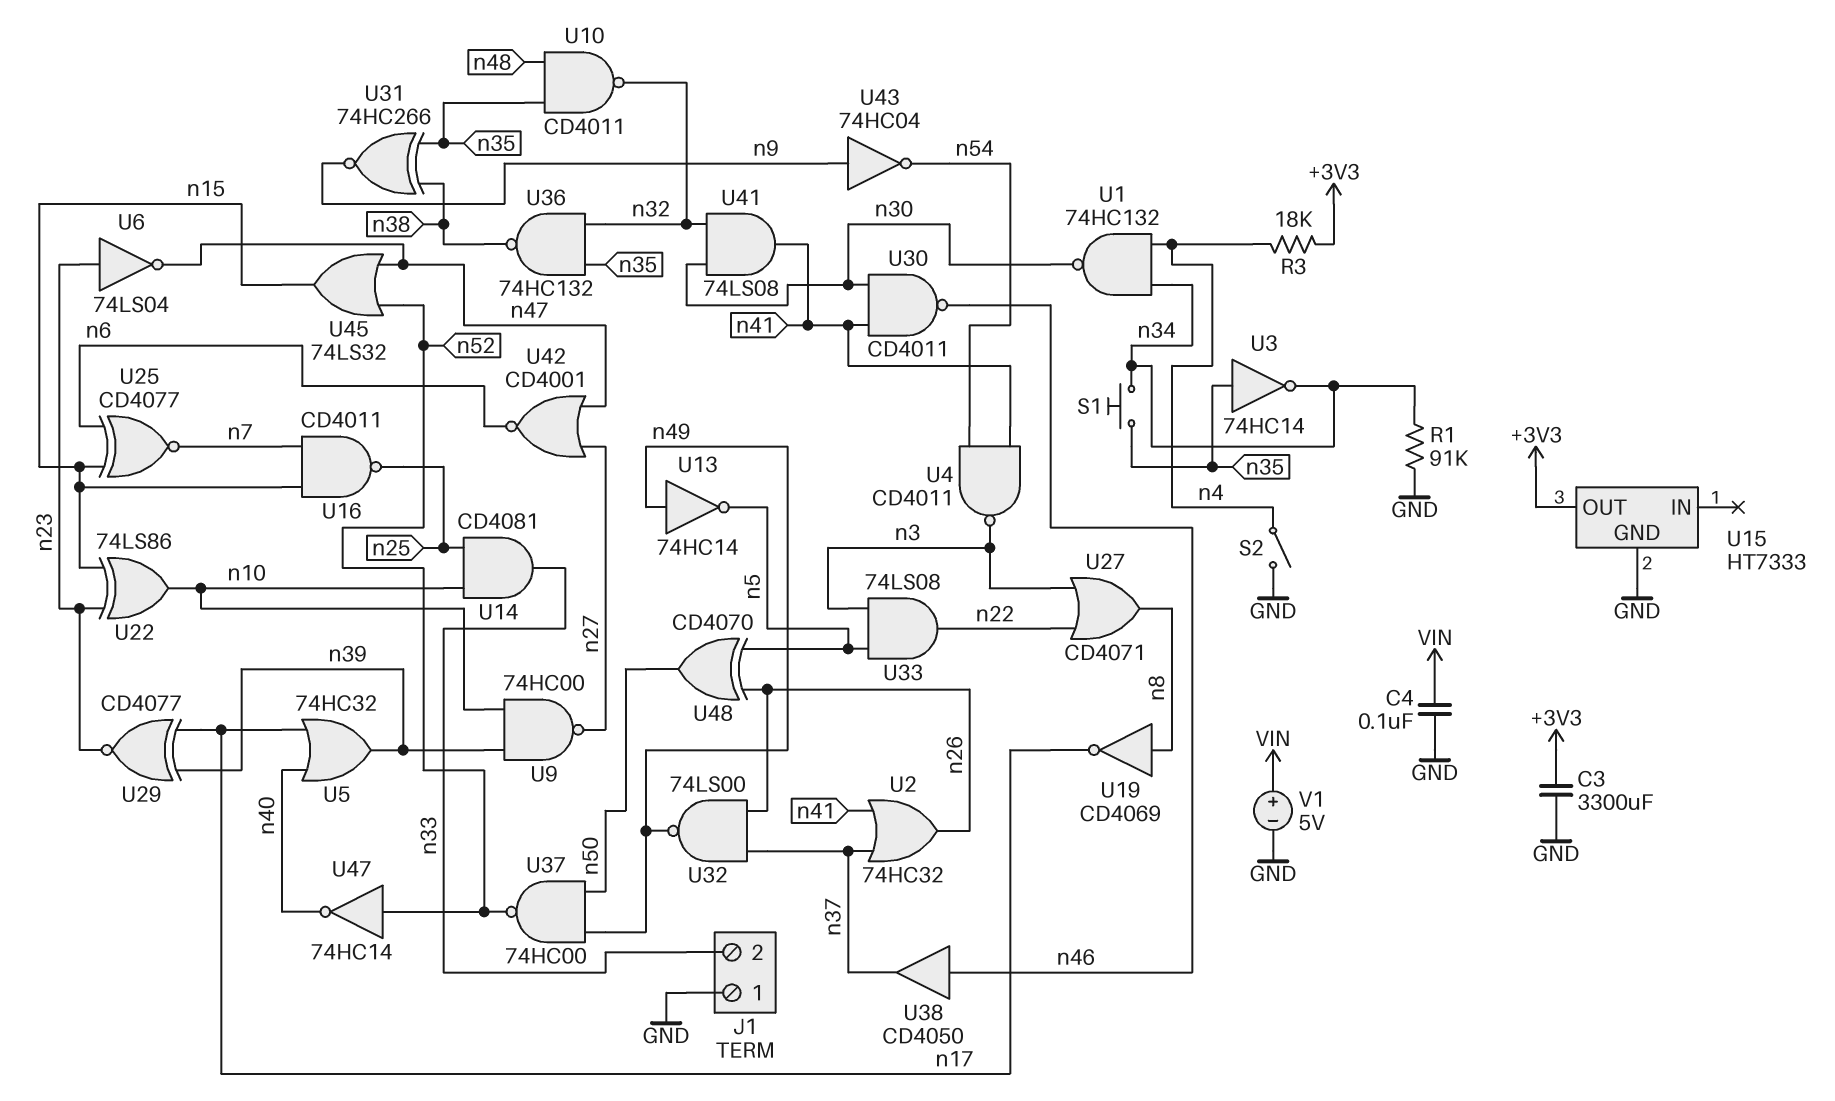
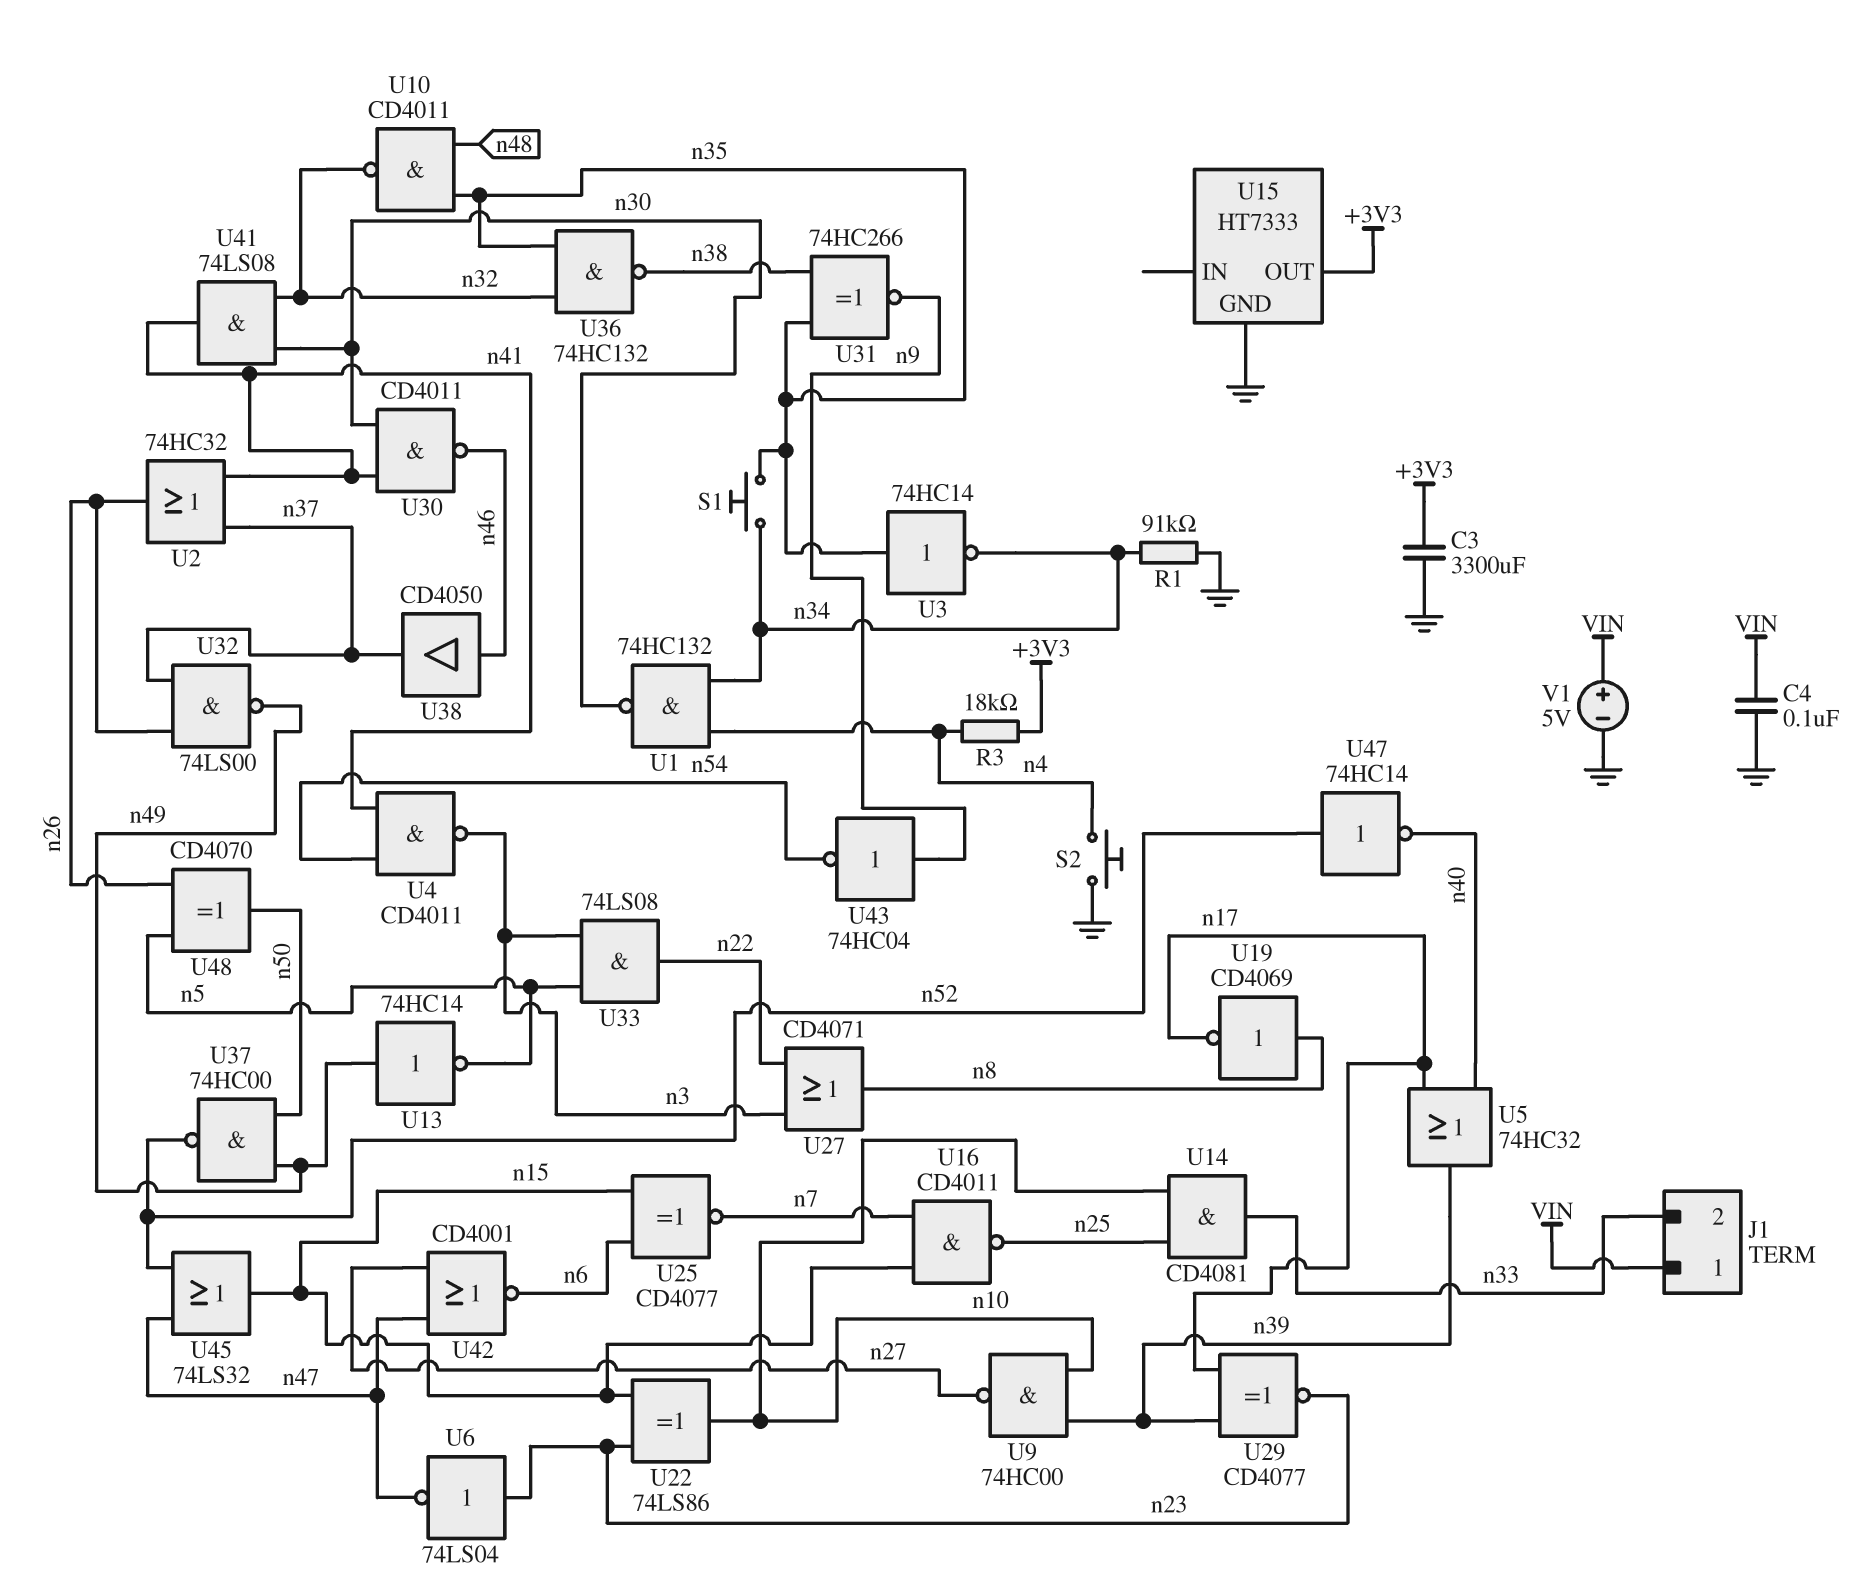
J1 pin 1: GND -> VIN
S2: switch (GND, n4) -> button (GND, n4)

